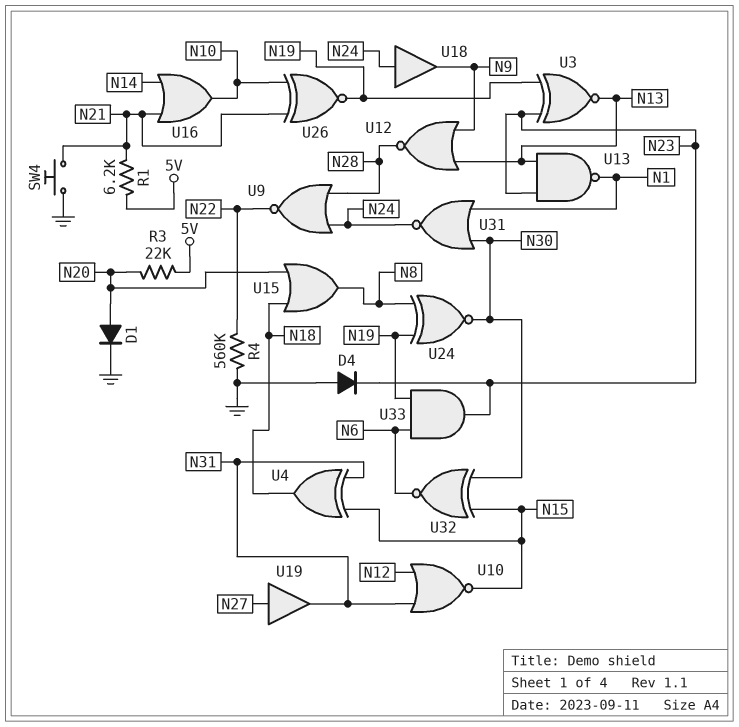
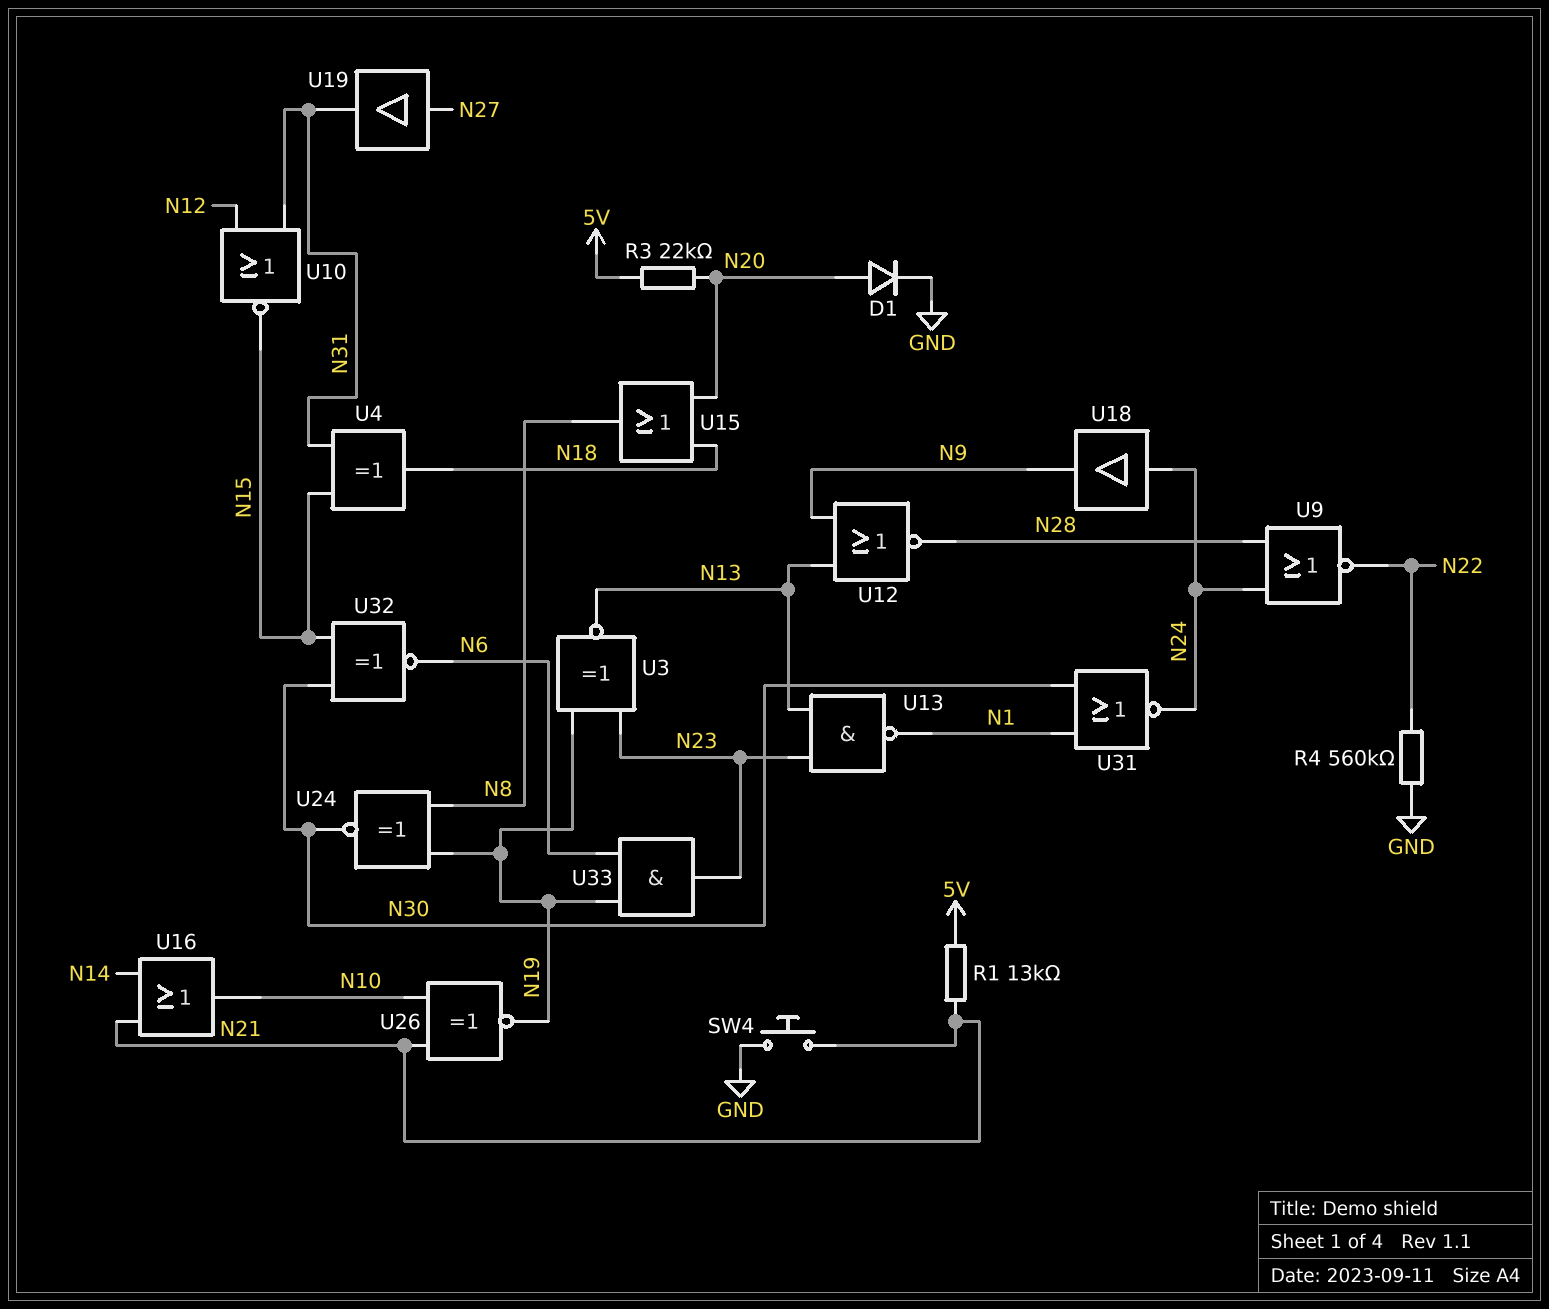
D4: diode (A GND, K N23) -> none
R1: 6.2k (5V, N21) -> 13k (5V, N21)

